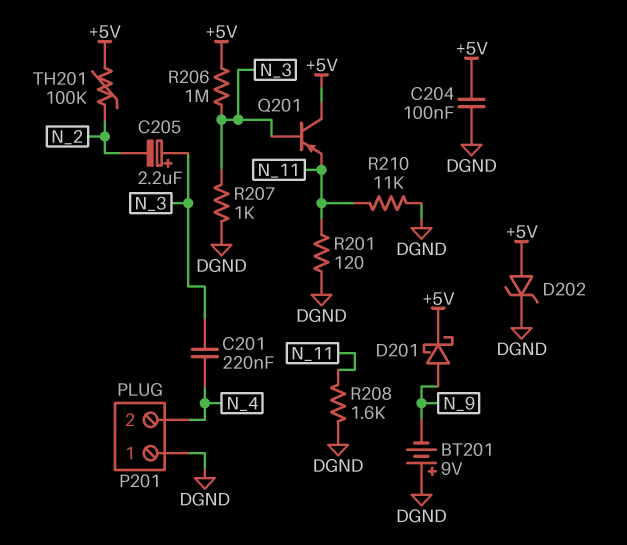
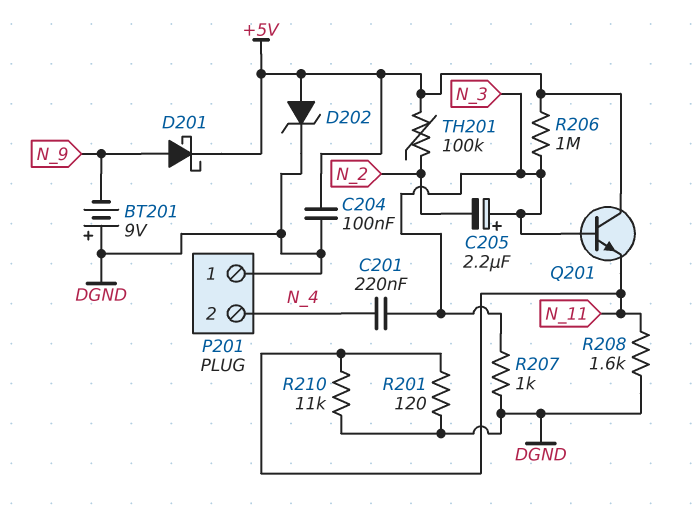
Q201: PNP (B N_3, C +5V, E N_11) -> NPN (B N_3, C +5V, E N_11)

